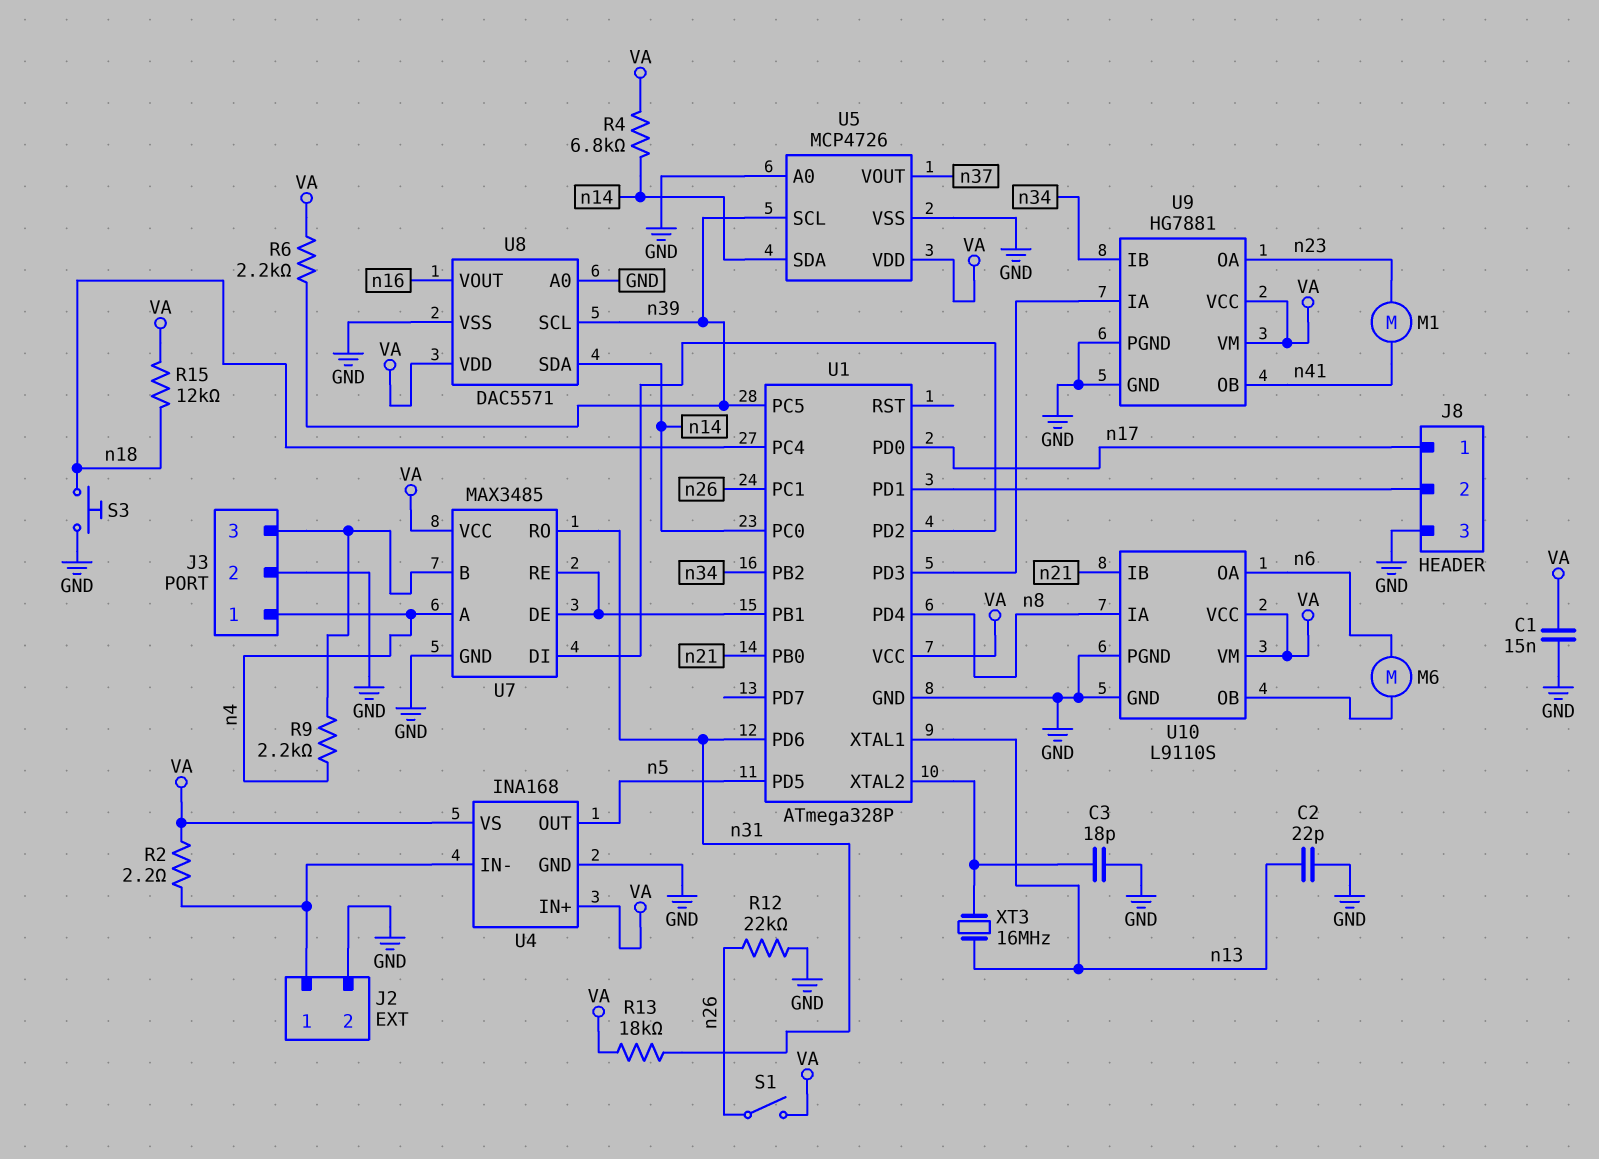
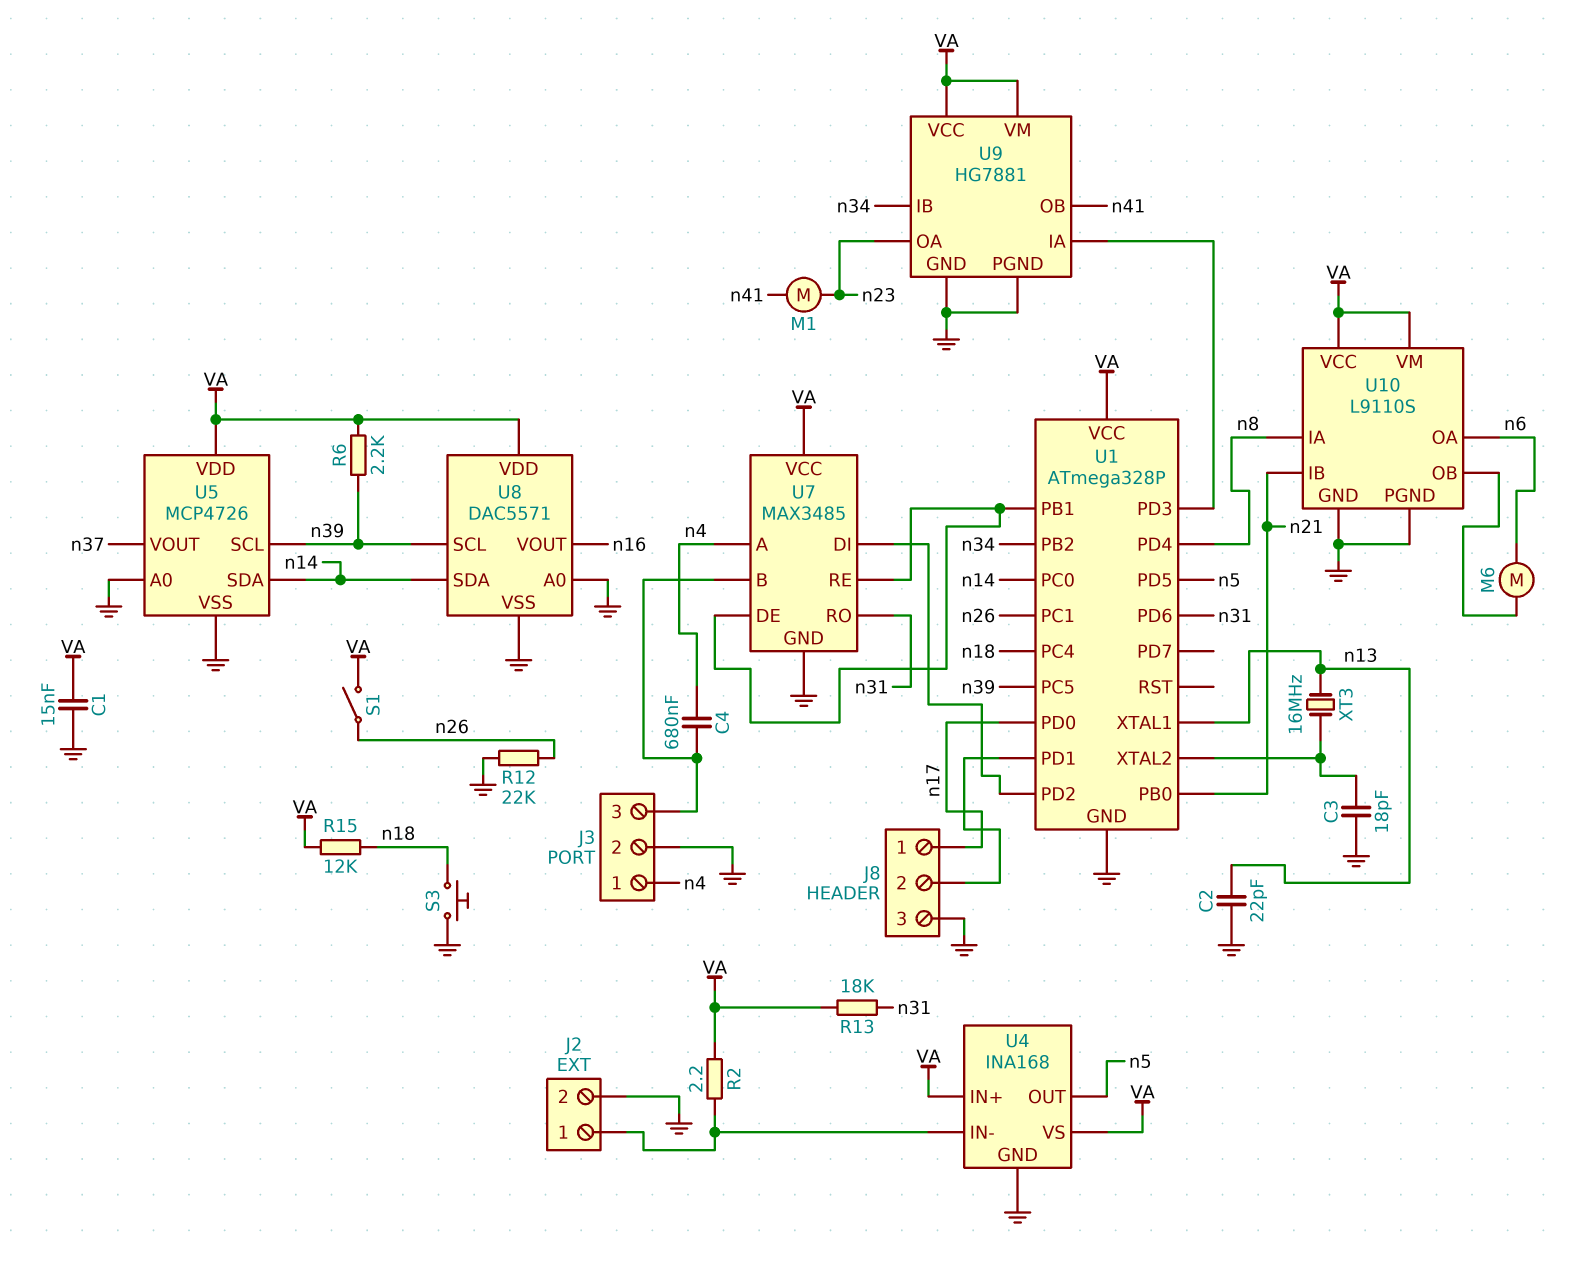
C4: none -> 680nF (J3/3, n4)
R4: 6.8k (VA, n14) -> none
R9: 2.2k (J3/3, n4) -> none

